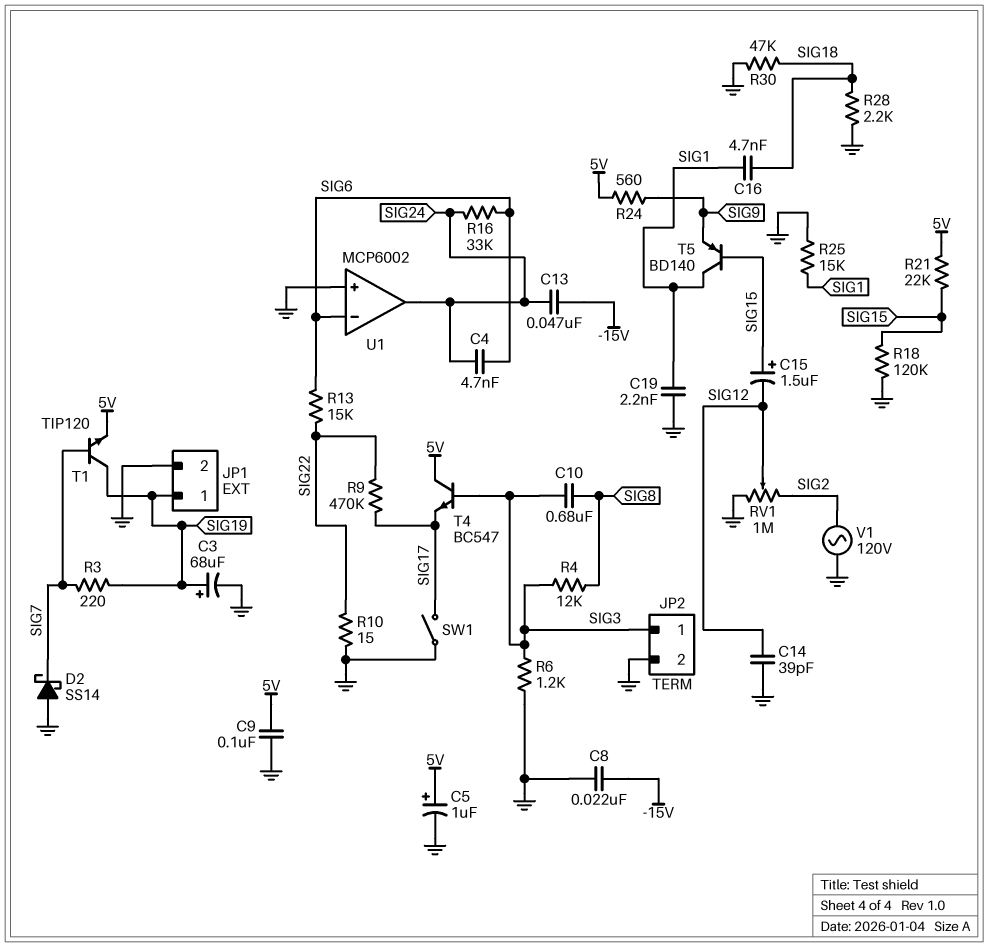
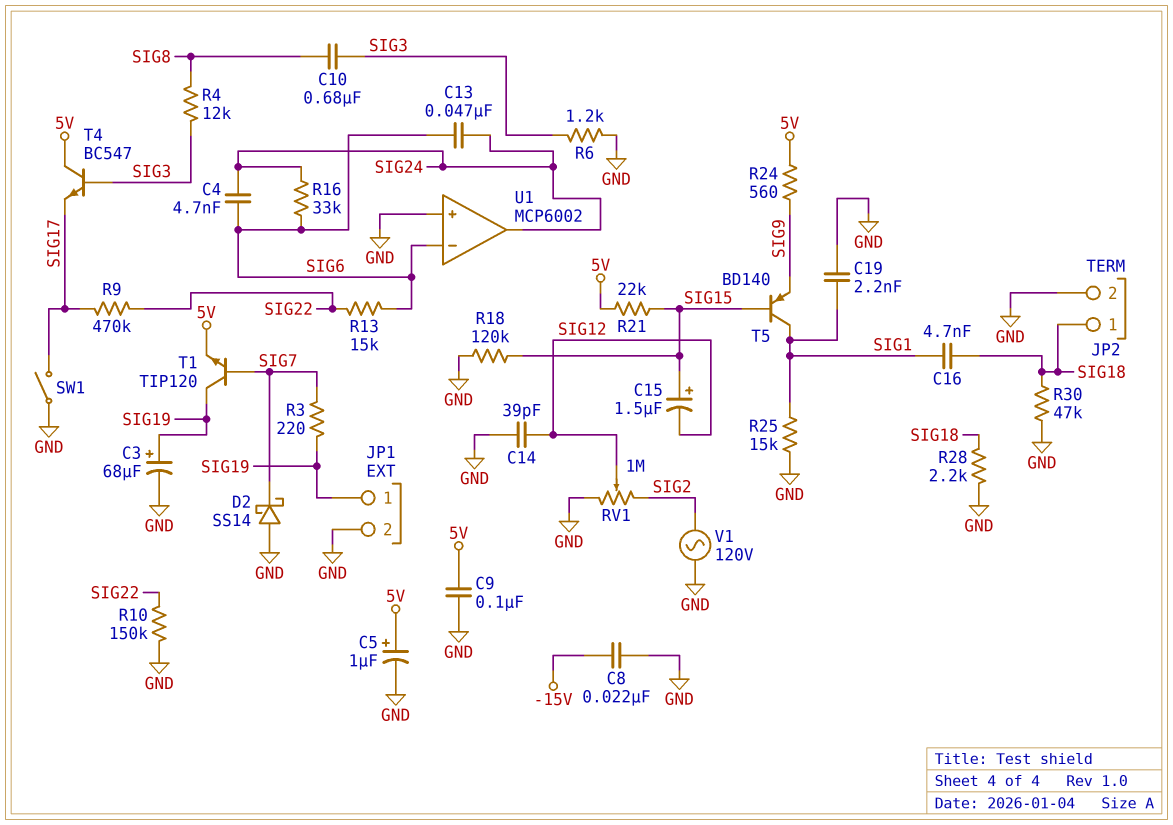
C13: 47nF (-15V, SIG24) -> 47nF (SIG6, SIG24)
JP2 pin 1: SIG3 -> SIG18
R10: 15 (GND, SIG22) -> 150k (GND, SIG22)

